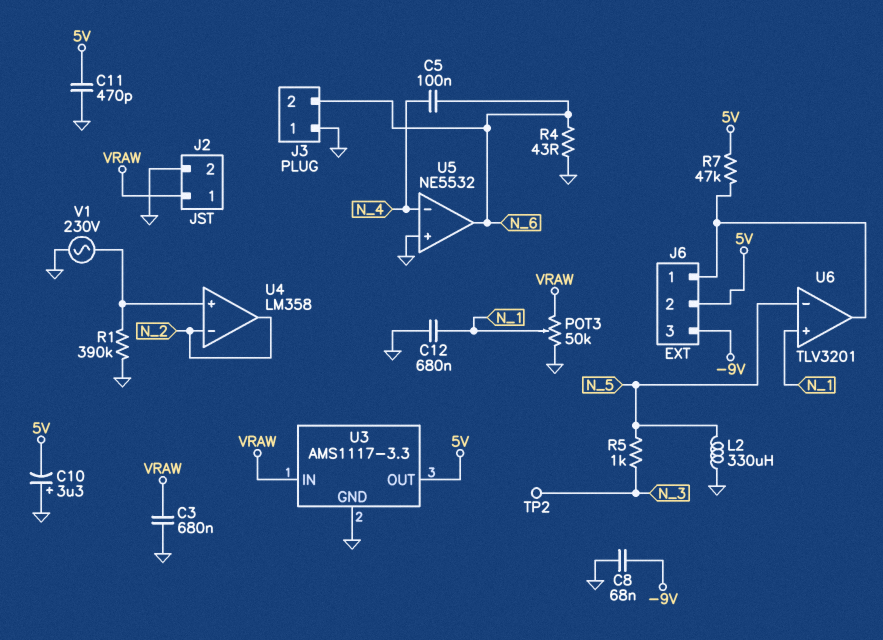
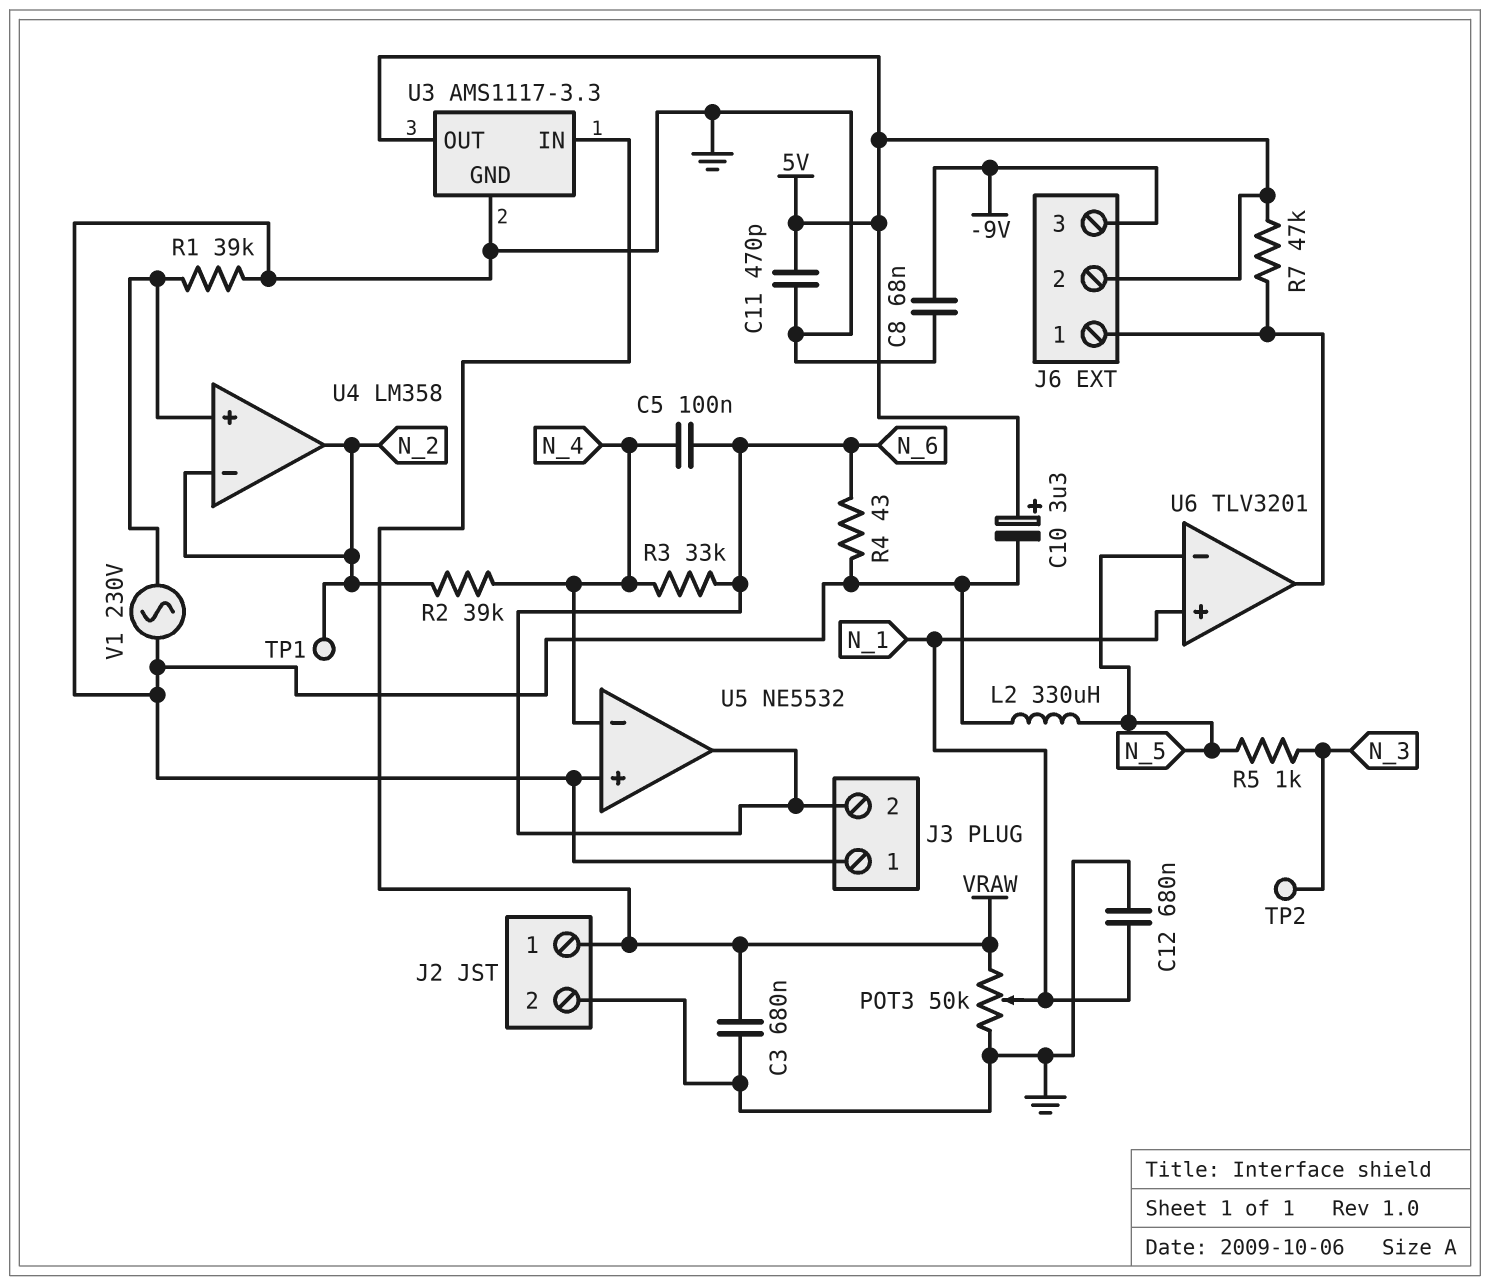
C10: 3.3uF (plus GND, minus 5V) -> 3.3uF (plus 5V, minus GND)
R1: 390k (GND, U4/in+) -> 39k (GND, U4/in+)
R2: none -> 39k (N_2, N_4)
R3: none -> 33k (N_4, N_6)
TP1: none -> test point (N_2)

